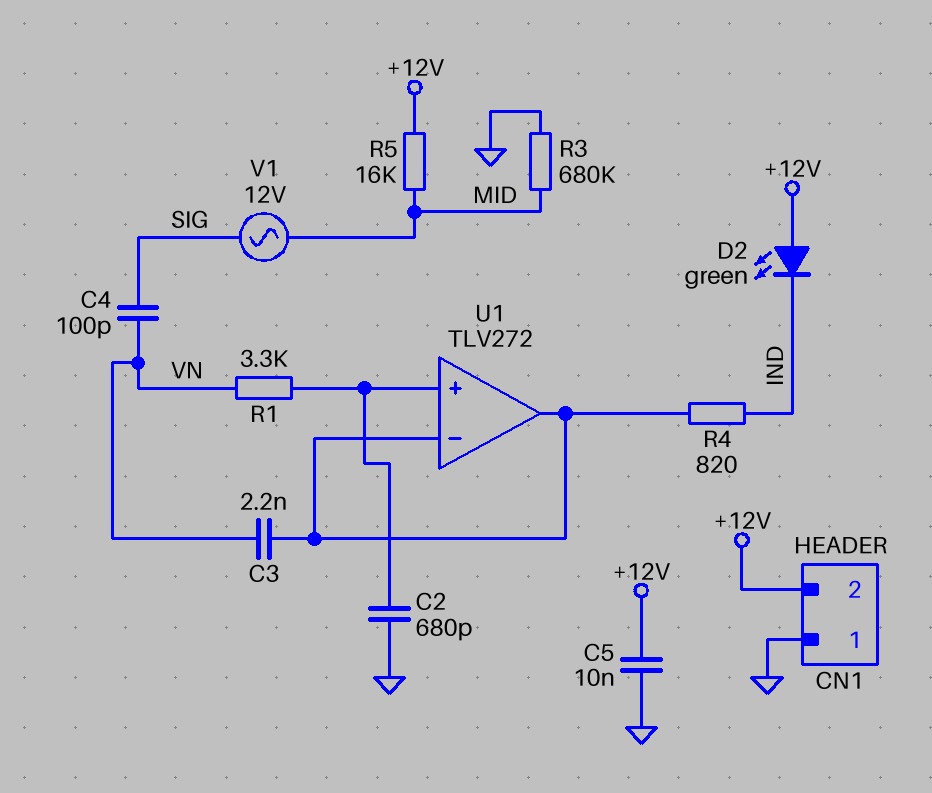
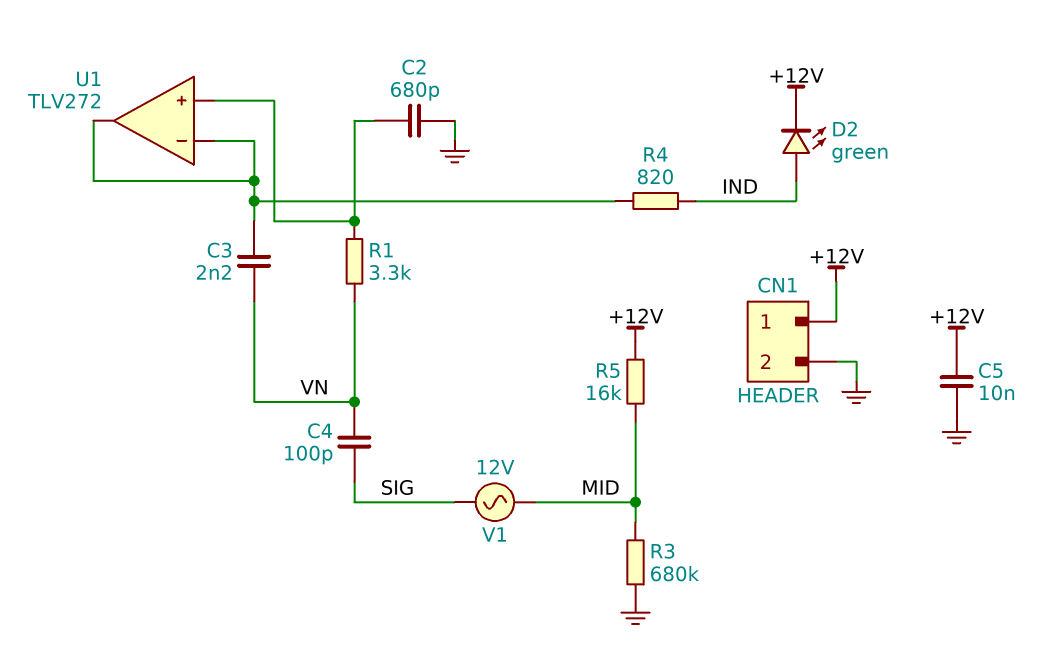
CN1 pin 1: GND -> +12V
CN1 pin 2: +12V -> GND
D2: LED green (A +12V, K IND) -> LED green (A IND, K +12V)

